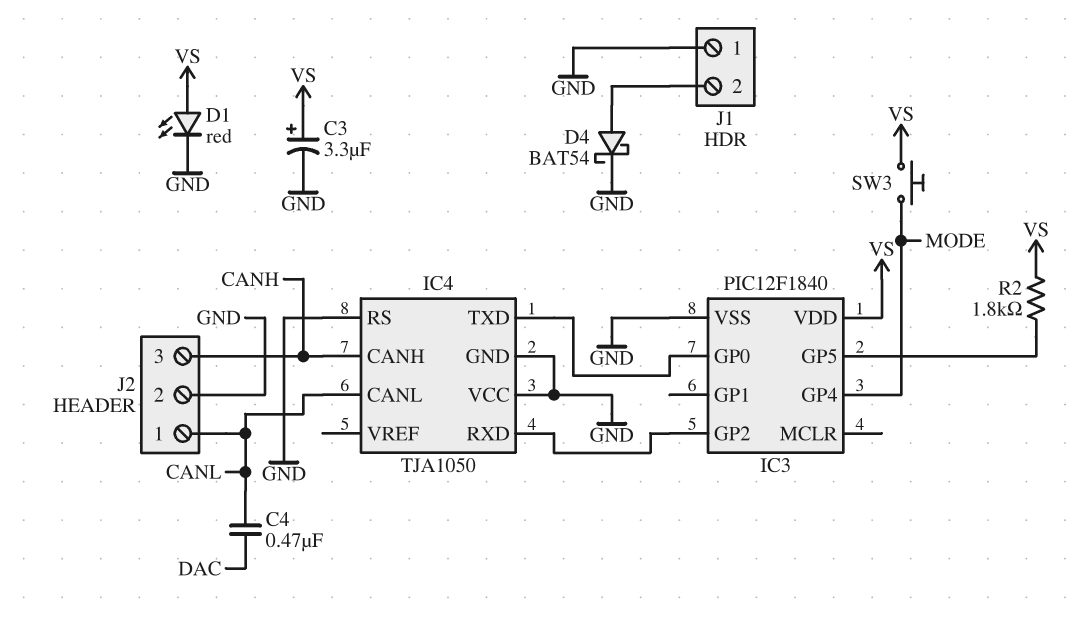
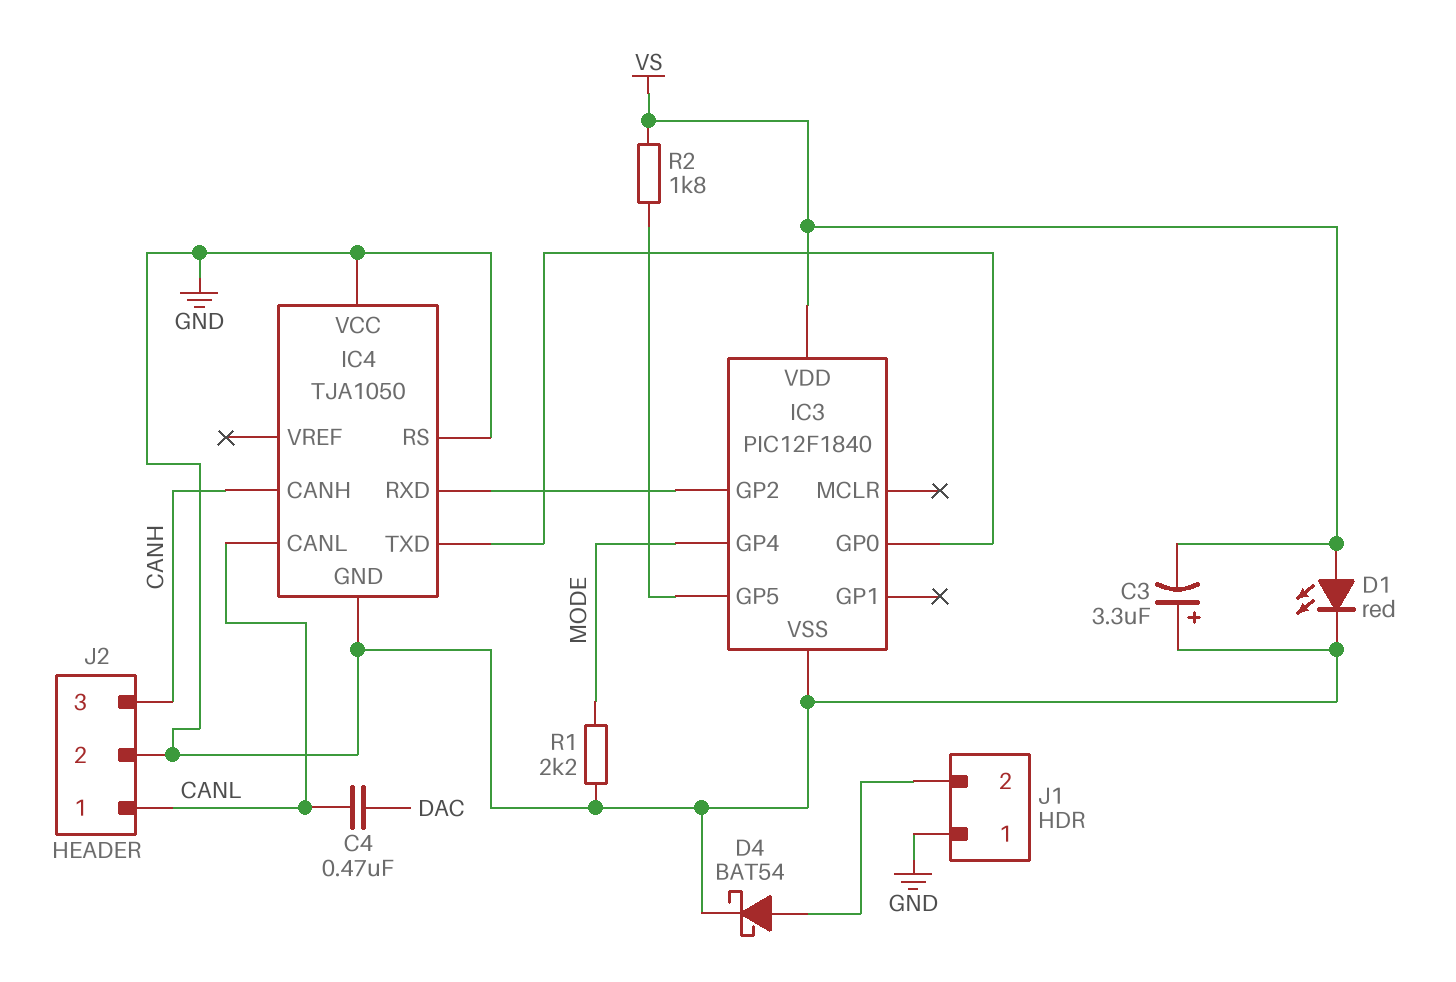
C3: 3.3uF (plus VS, minus GND) -> 3.3uF (plus GND, minus VS)
R1: none -> 2.2k (GND, MODE)
SW3: button (MODE, VS) -> none

